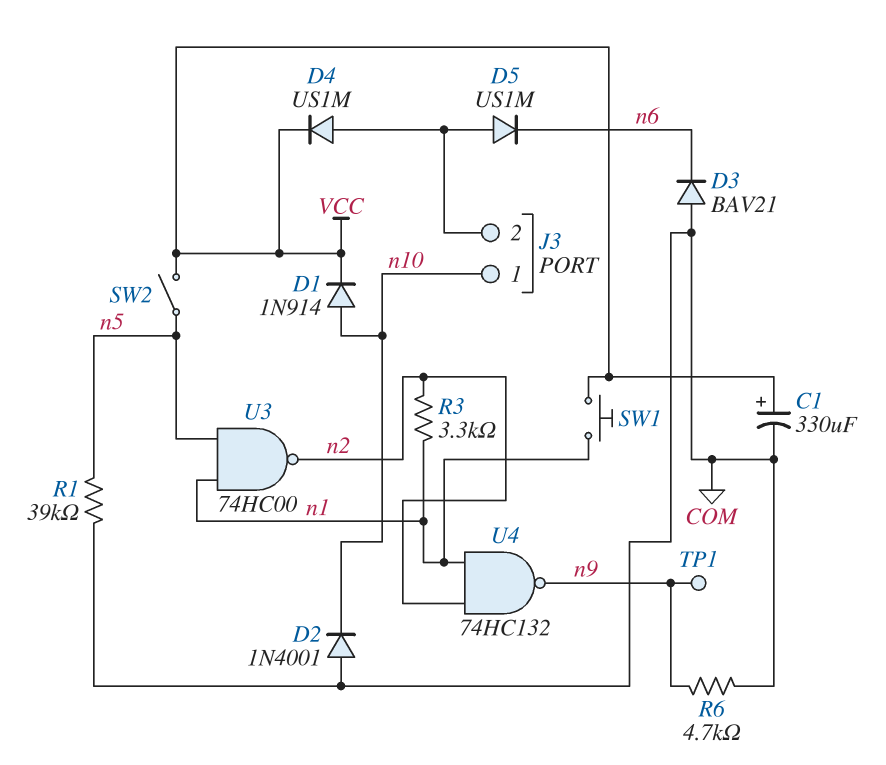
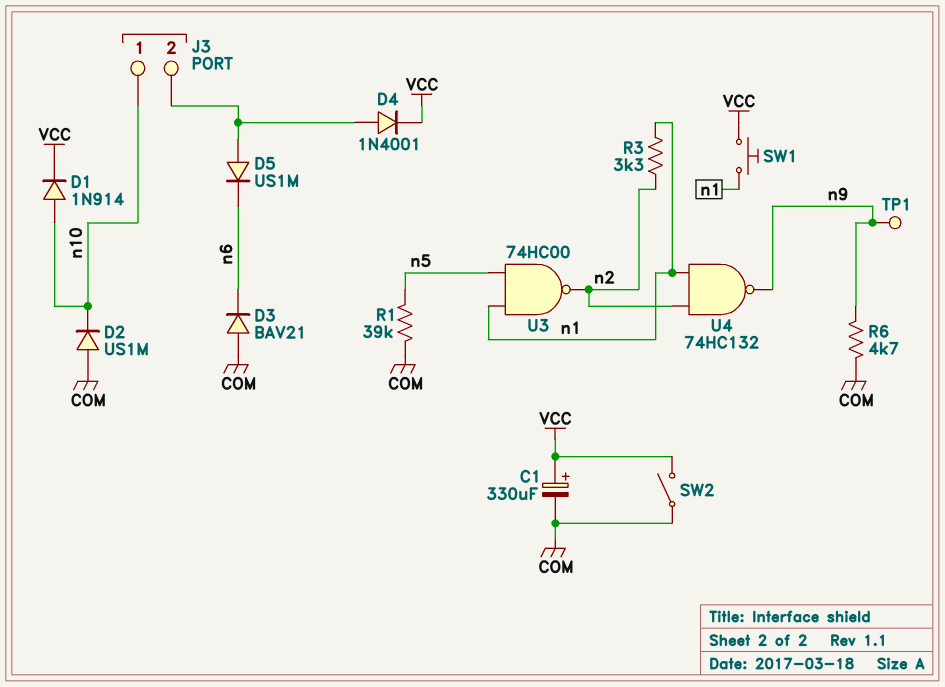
D2: diode 1N4001 (A COM, K n10) -> diode US1M (A COM, K n10)
D4: diode US1M (A J3/2, K VCC) -> diode 1N4001 (A J3/2, K VCC)
SW2: switch (VCC, n5) -> switch (COM, VCC)

